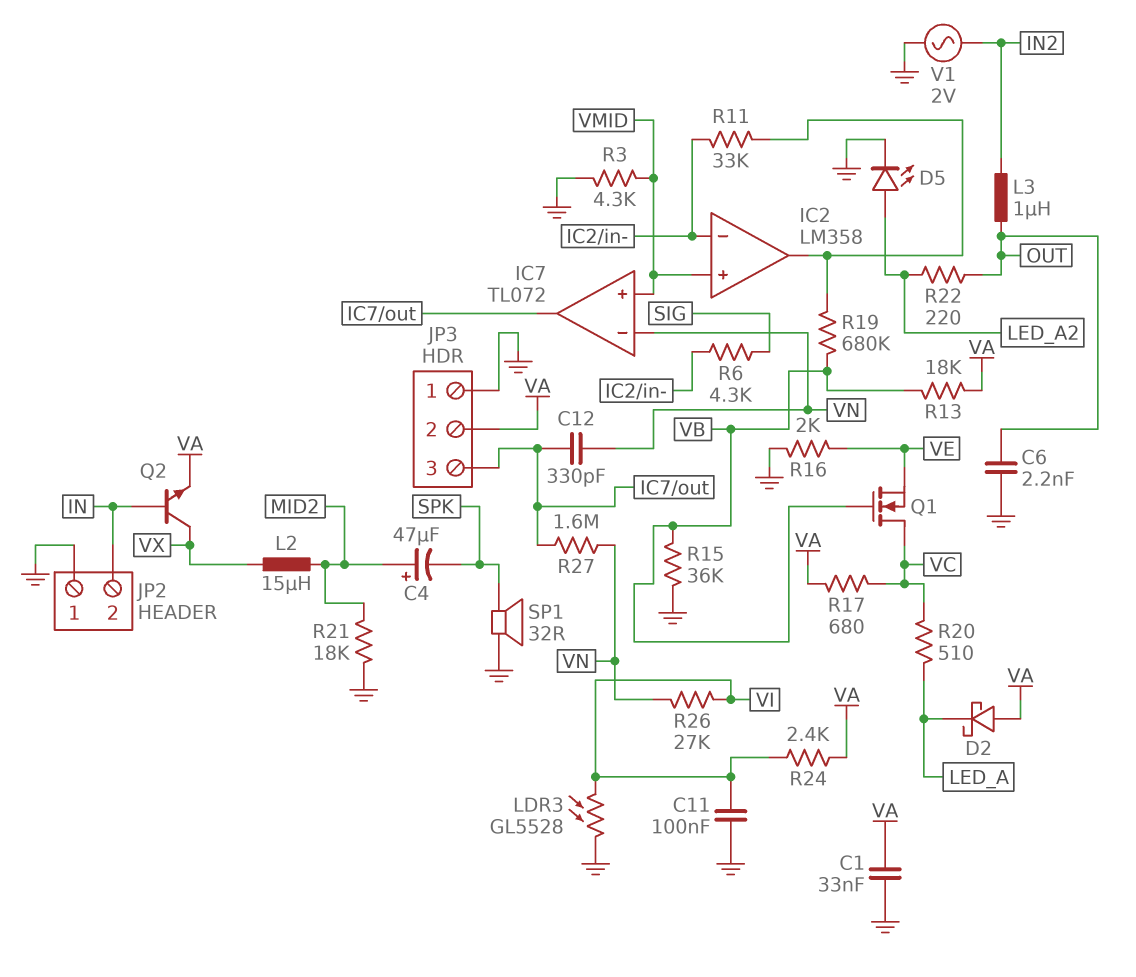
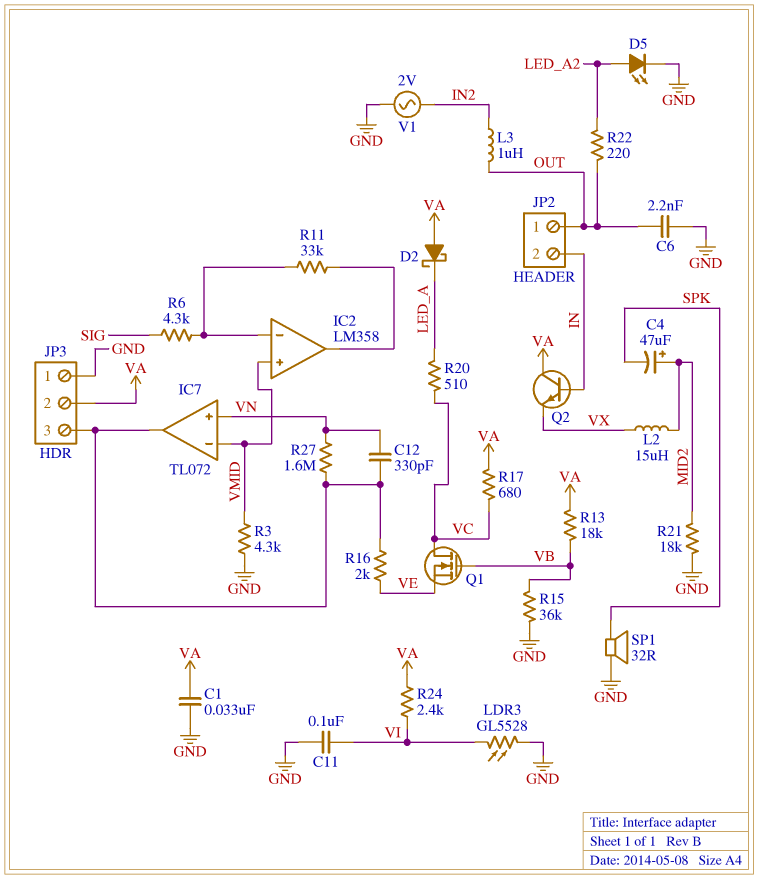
IC7 pin in+: VMID -> VN
IC7 pin in-: VN -> VMID
JP2 pin 1: GND -> OUT
Q2: NPN (B IN, C VX, E VA) -> NPN (B IN, C VA, E VX)
R16: 2k (GND, VE) -> 2k (IC7/out, VE)
R19: 680k (IC2/out, VB) -> none
R26: 27k (VI, VN) -> none

